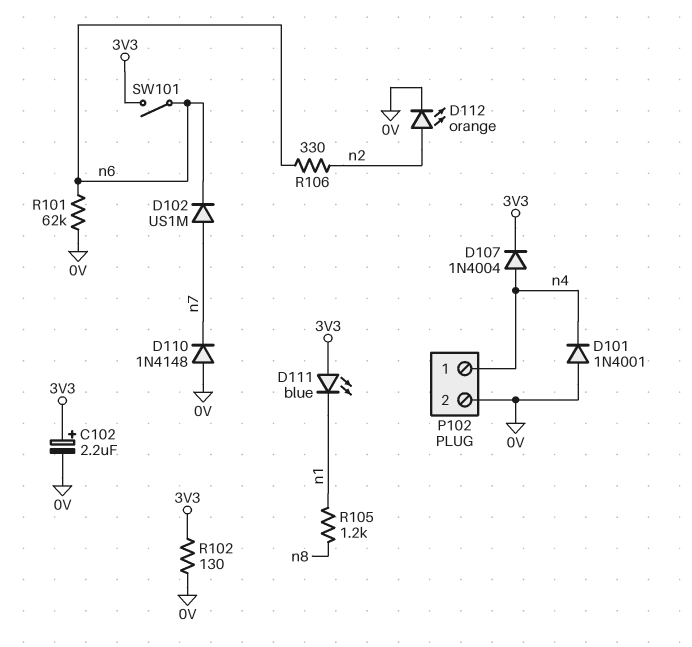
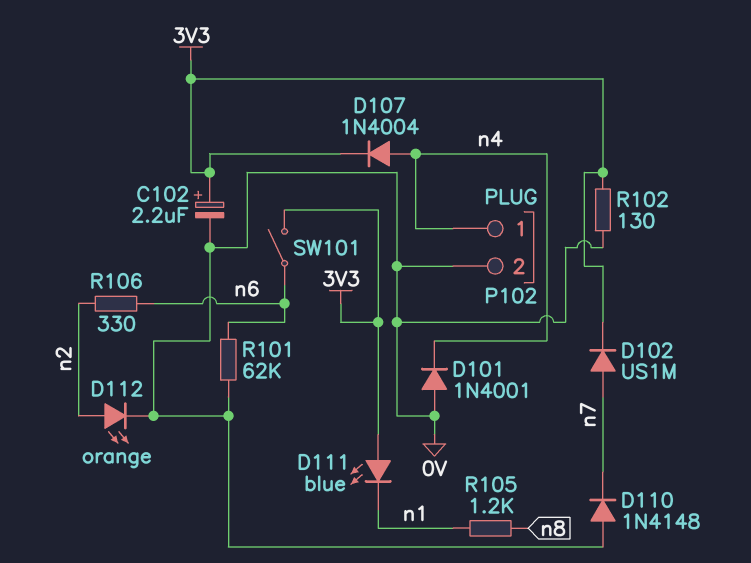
D102: diode US1M (A n7, K n6) -> diode US1M (A n7, K 3V3)

